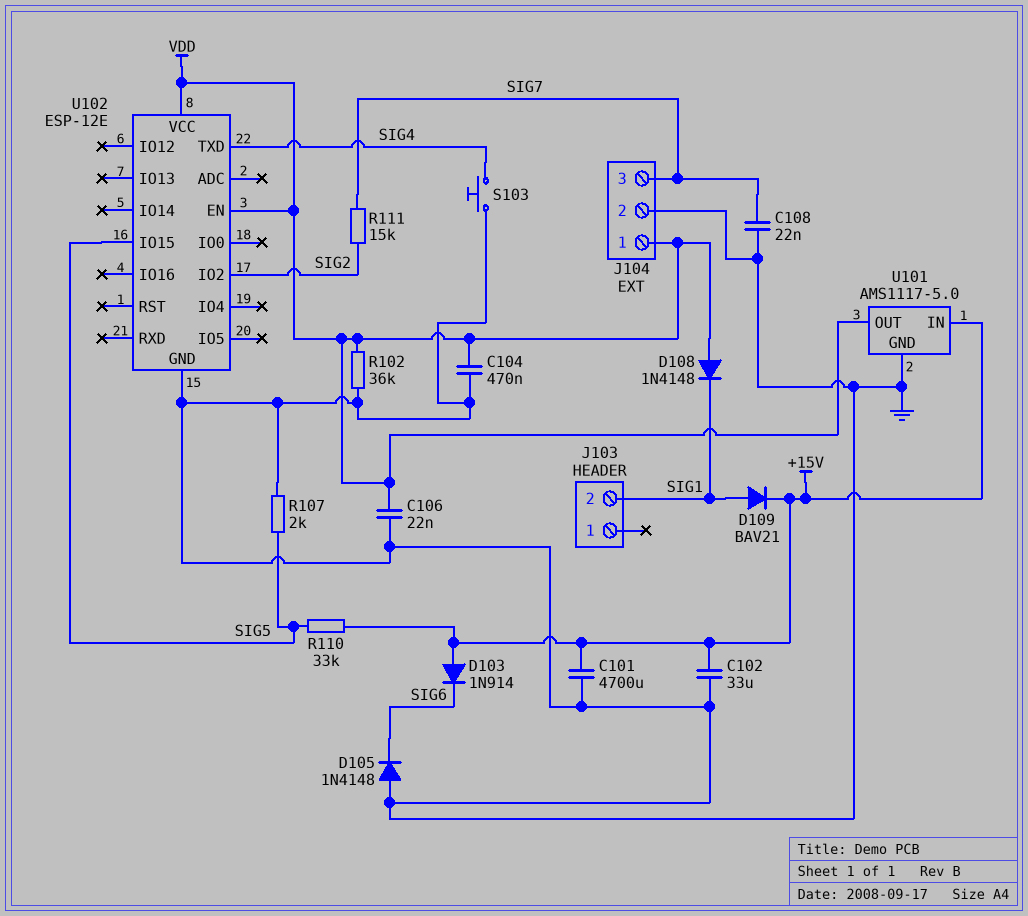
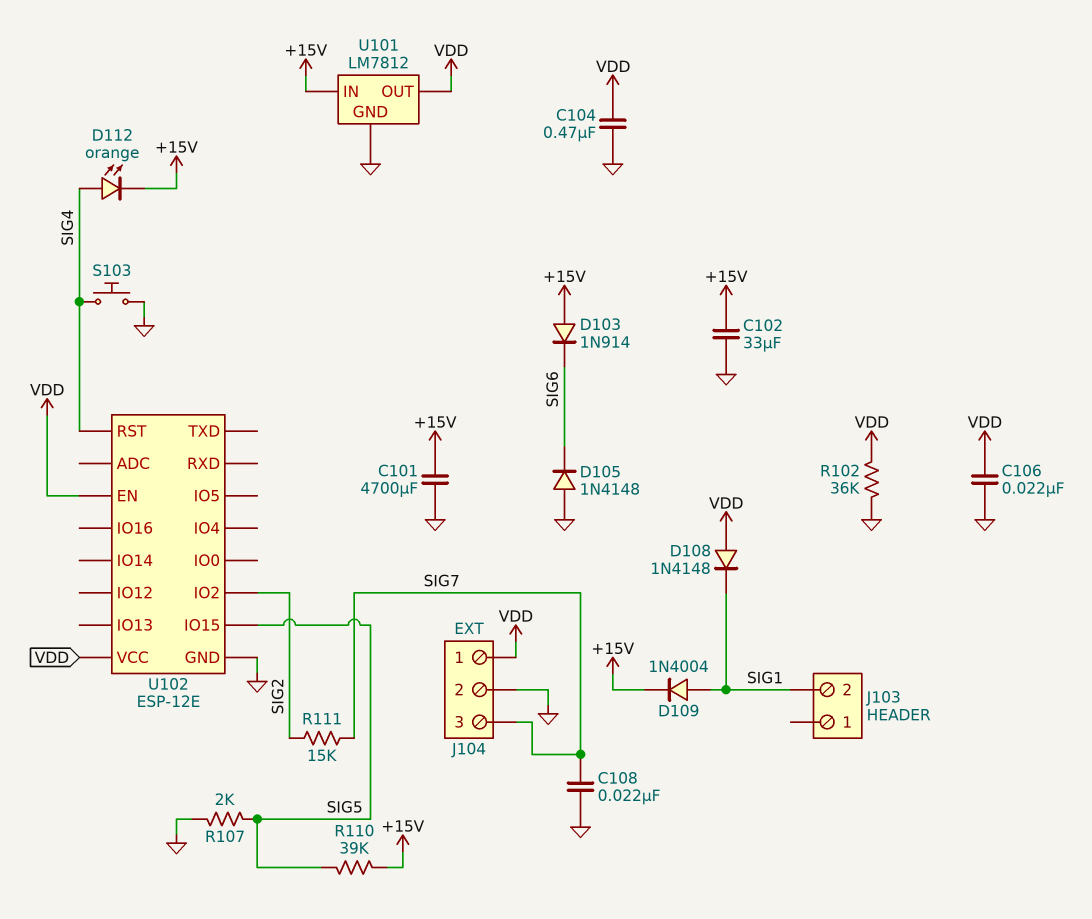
D109: diode BAV21 (A SIG1, K +15V) -> diode 1N4004 (A SIG1, K +15V)
D112: none -> LED orange (A SIG4, K +15V)
R110: 33k (+15V, SIG5) -> 39k (+15V, SIG5)
U101: AMS1117-5.0 -> LM7812
U102 pin RST: none -> SIG4
U102 pin TXD: SIG4 -> none

